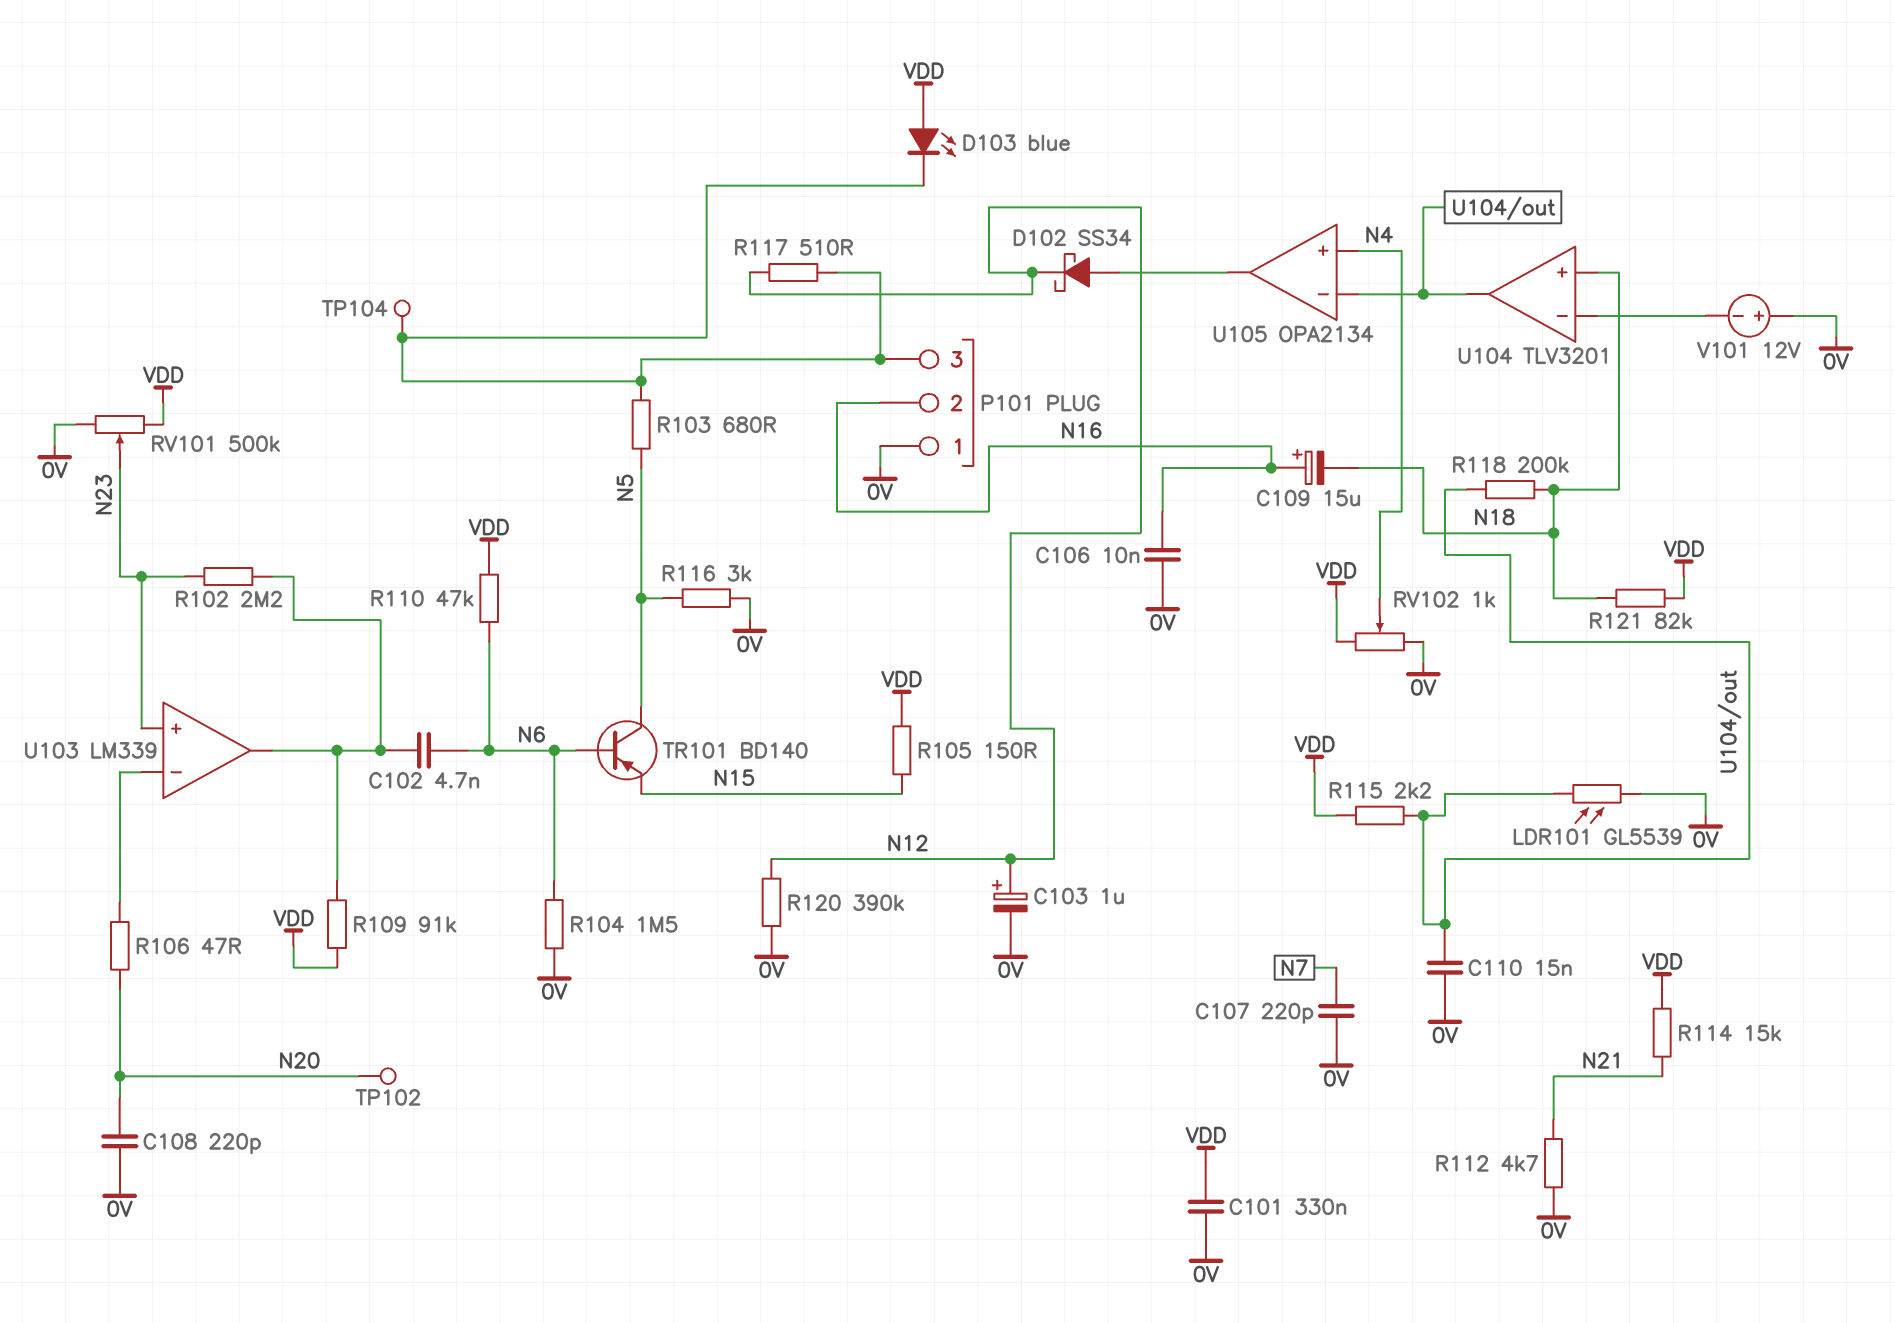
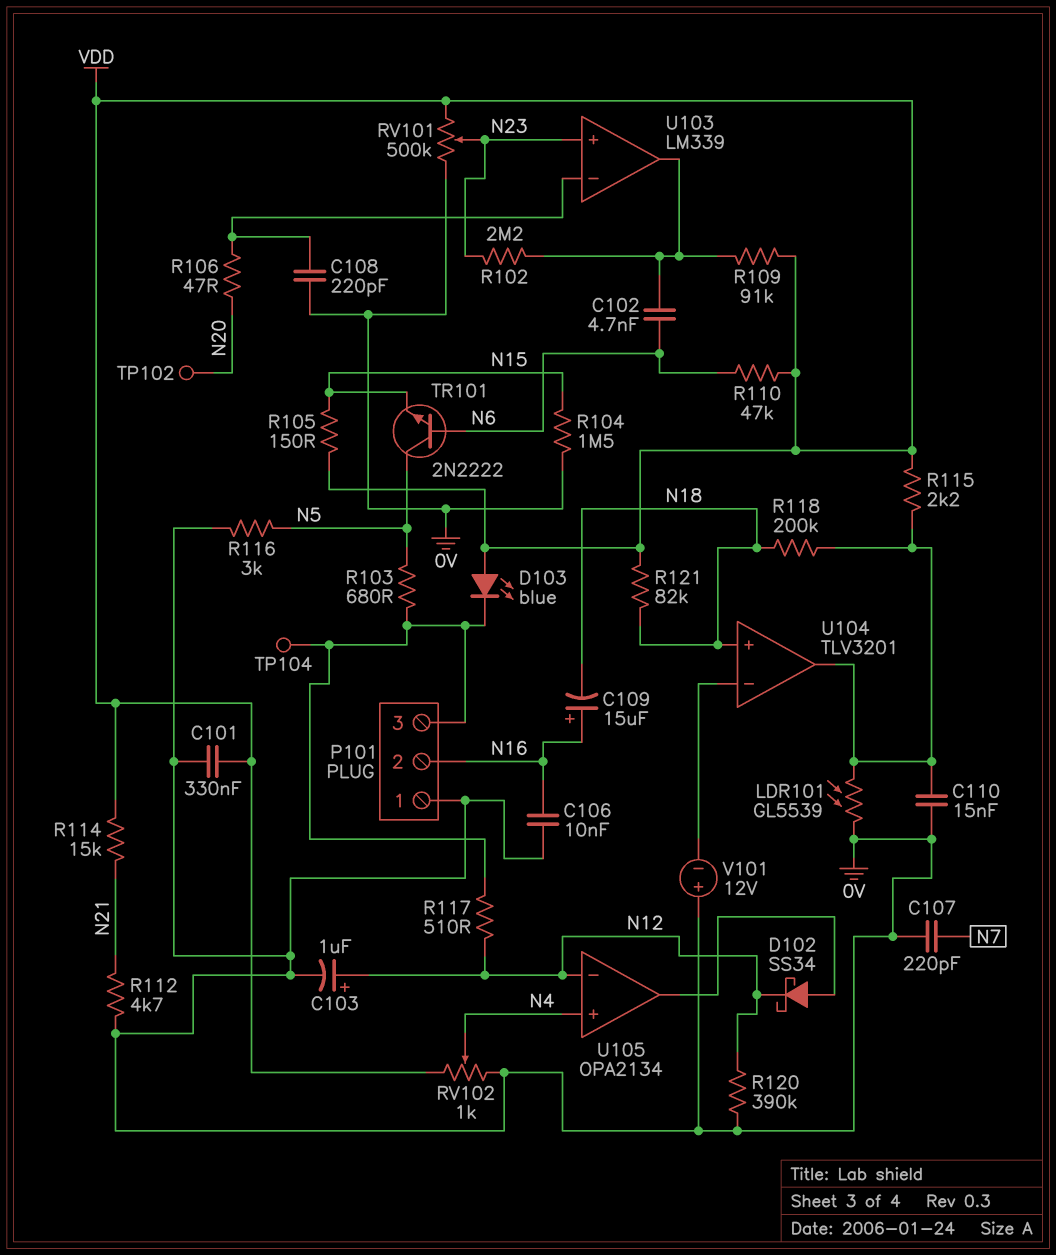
C108: 220pF (0V, N20) -> 220pF (0V, U103/in-)
R104: 1.5M (0V, N6) -> 1.5M (0V, N15)
TR101: PNP BD140 (B N6, C N5, E N15) -> NPN 2N2222 (B N6, C N5, E N15)
U105 pin in-: U104/out -> N12

